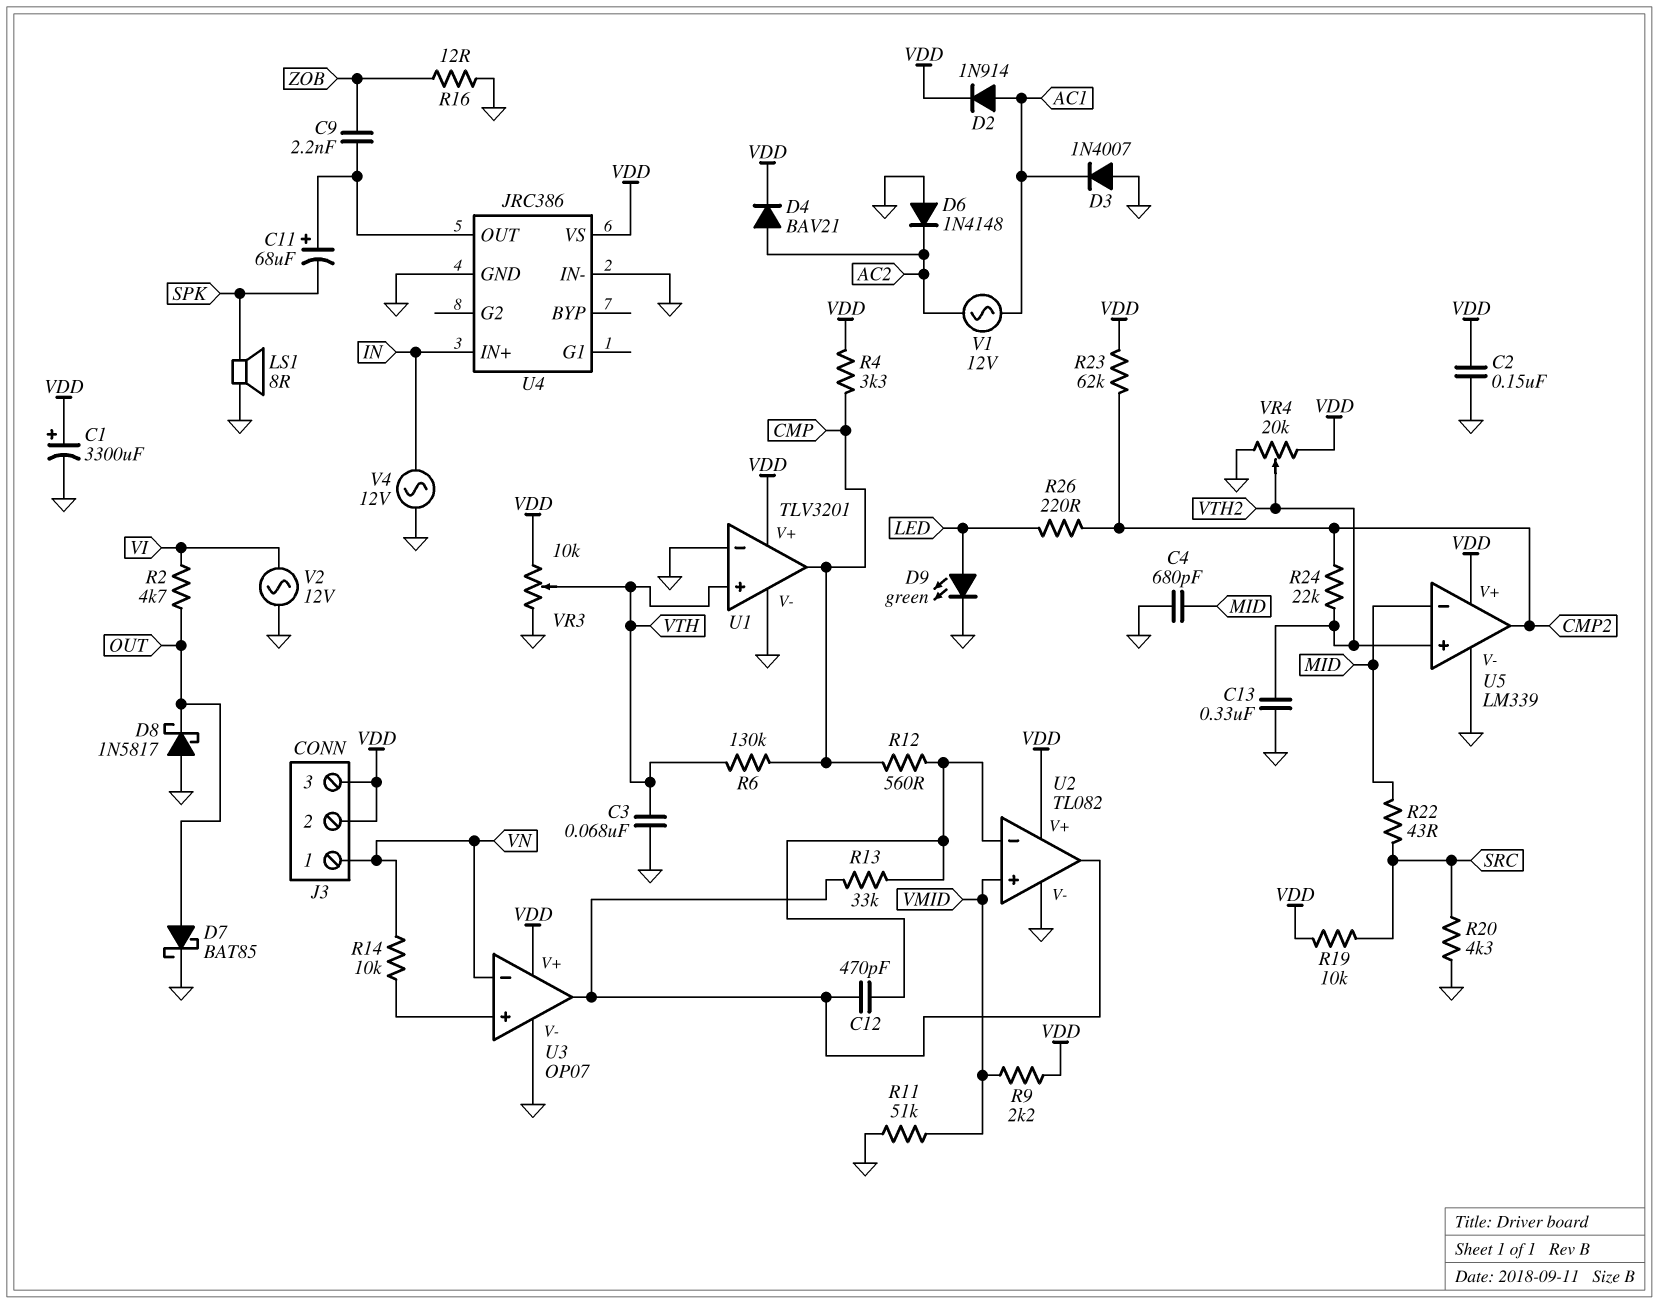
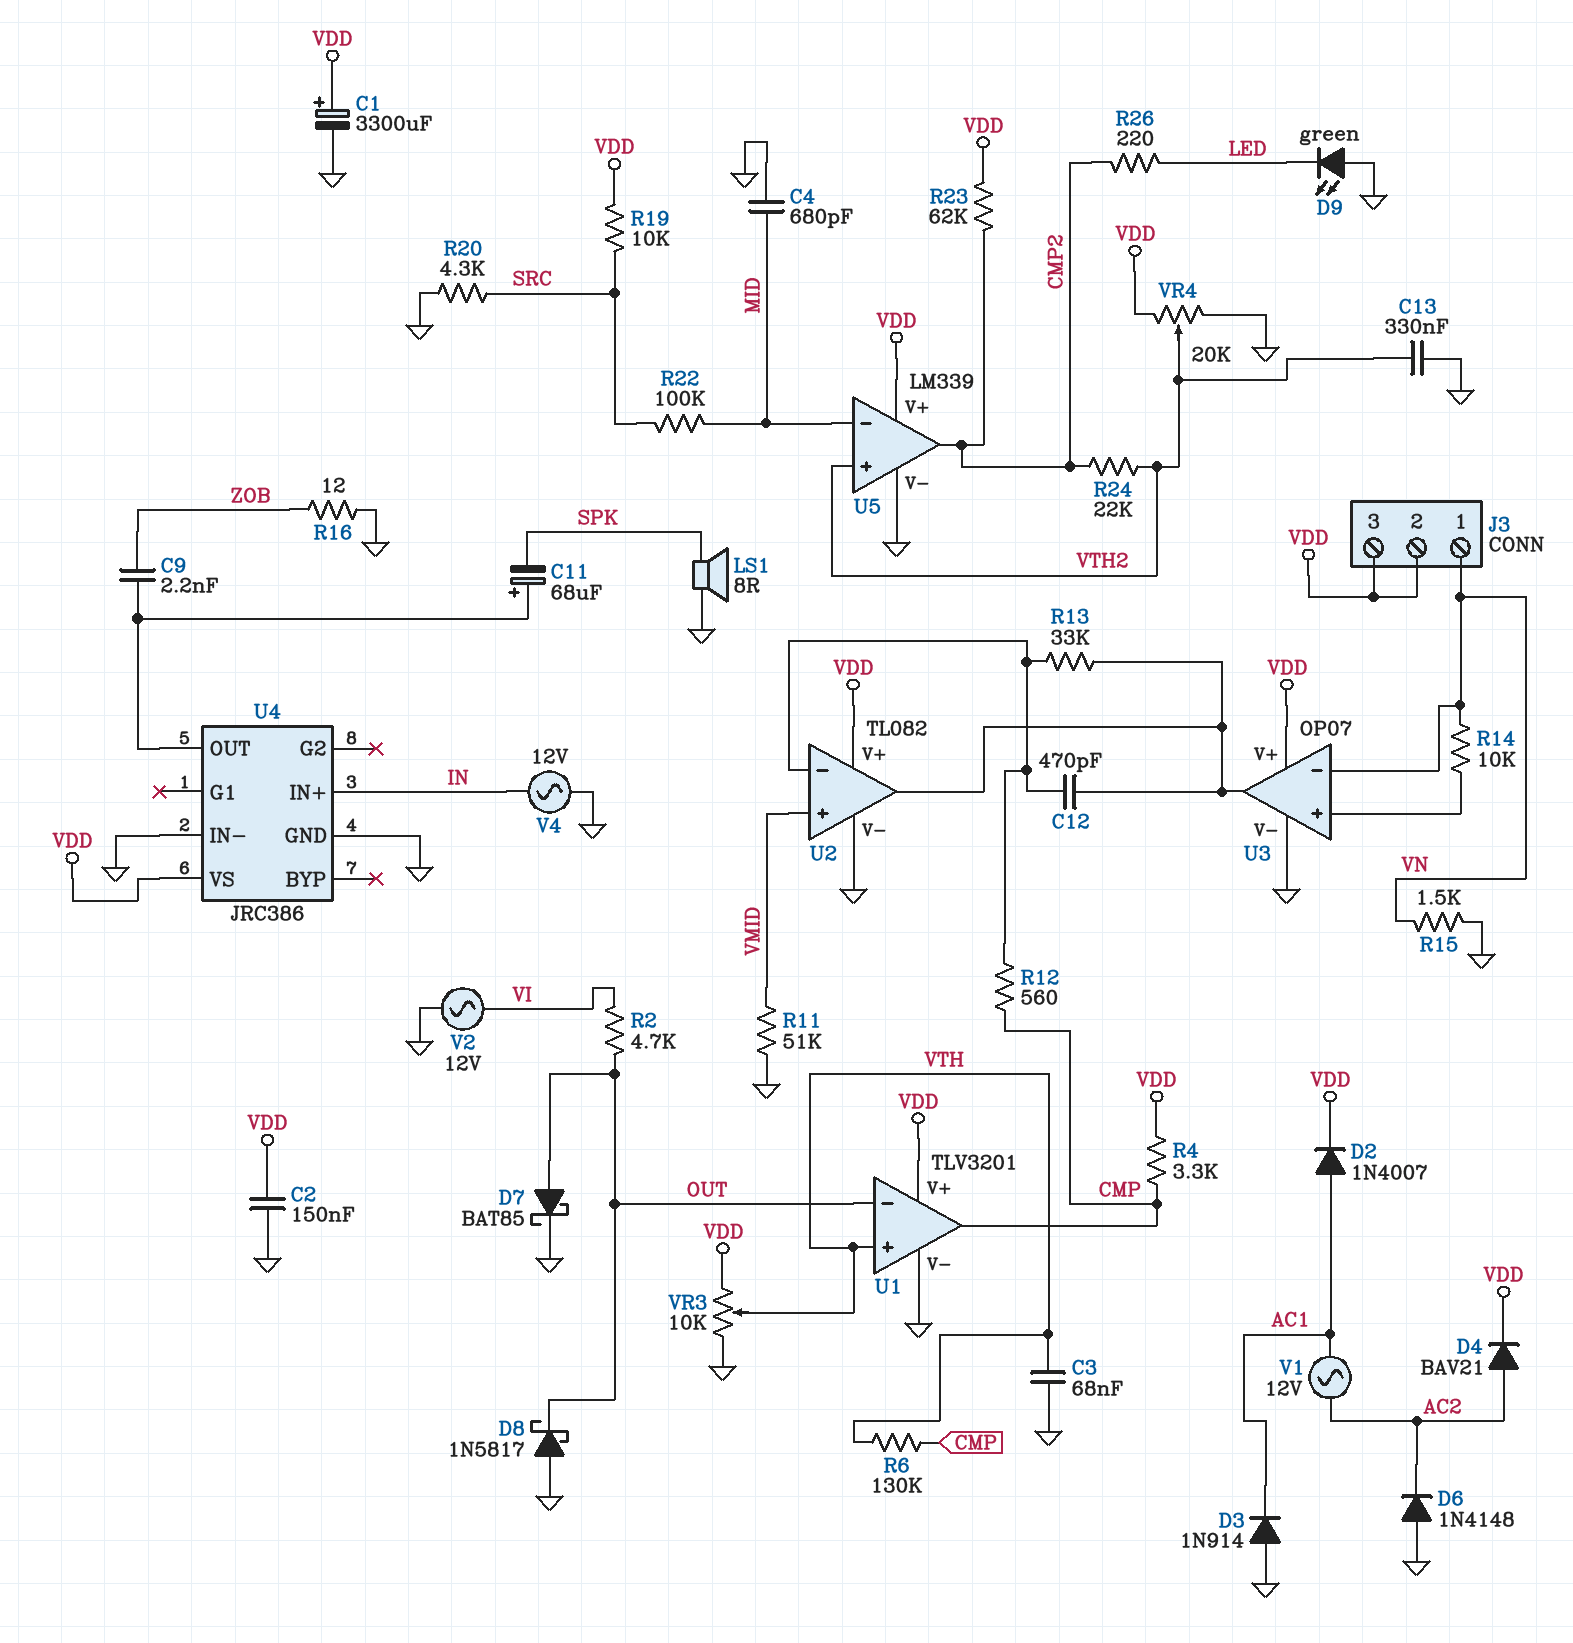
D2: diode 1N914 (A AC1, K VDD) -> diode 1N4007 (A AC1, K VDD)
D3: diode 1N4007 (A GND, K AC1) -> diode 1N914 (A GND, K AC1)
D9: LED green (A LED, K GND) -> LED green (A GND, K LED)
R9: 2.2k (VDD, VMID) -> none
R15: none -> 1.5k (GND, VN)
R22: 43 (MID, SRC) -> 100k (MID, SRC)
U1 pin in-: GND -> OUT

